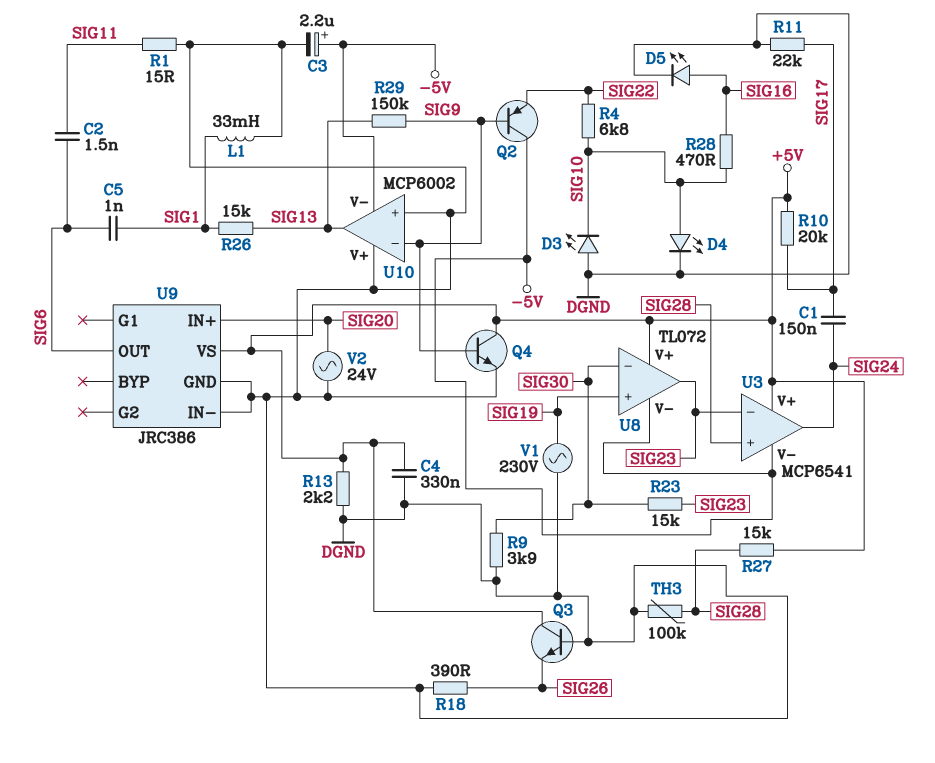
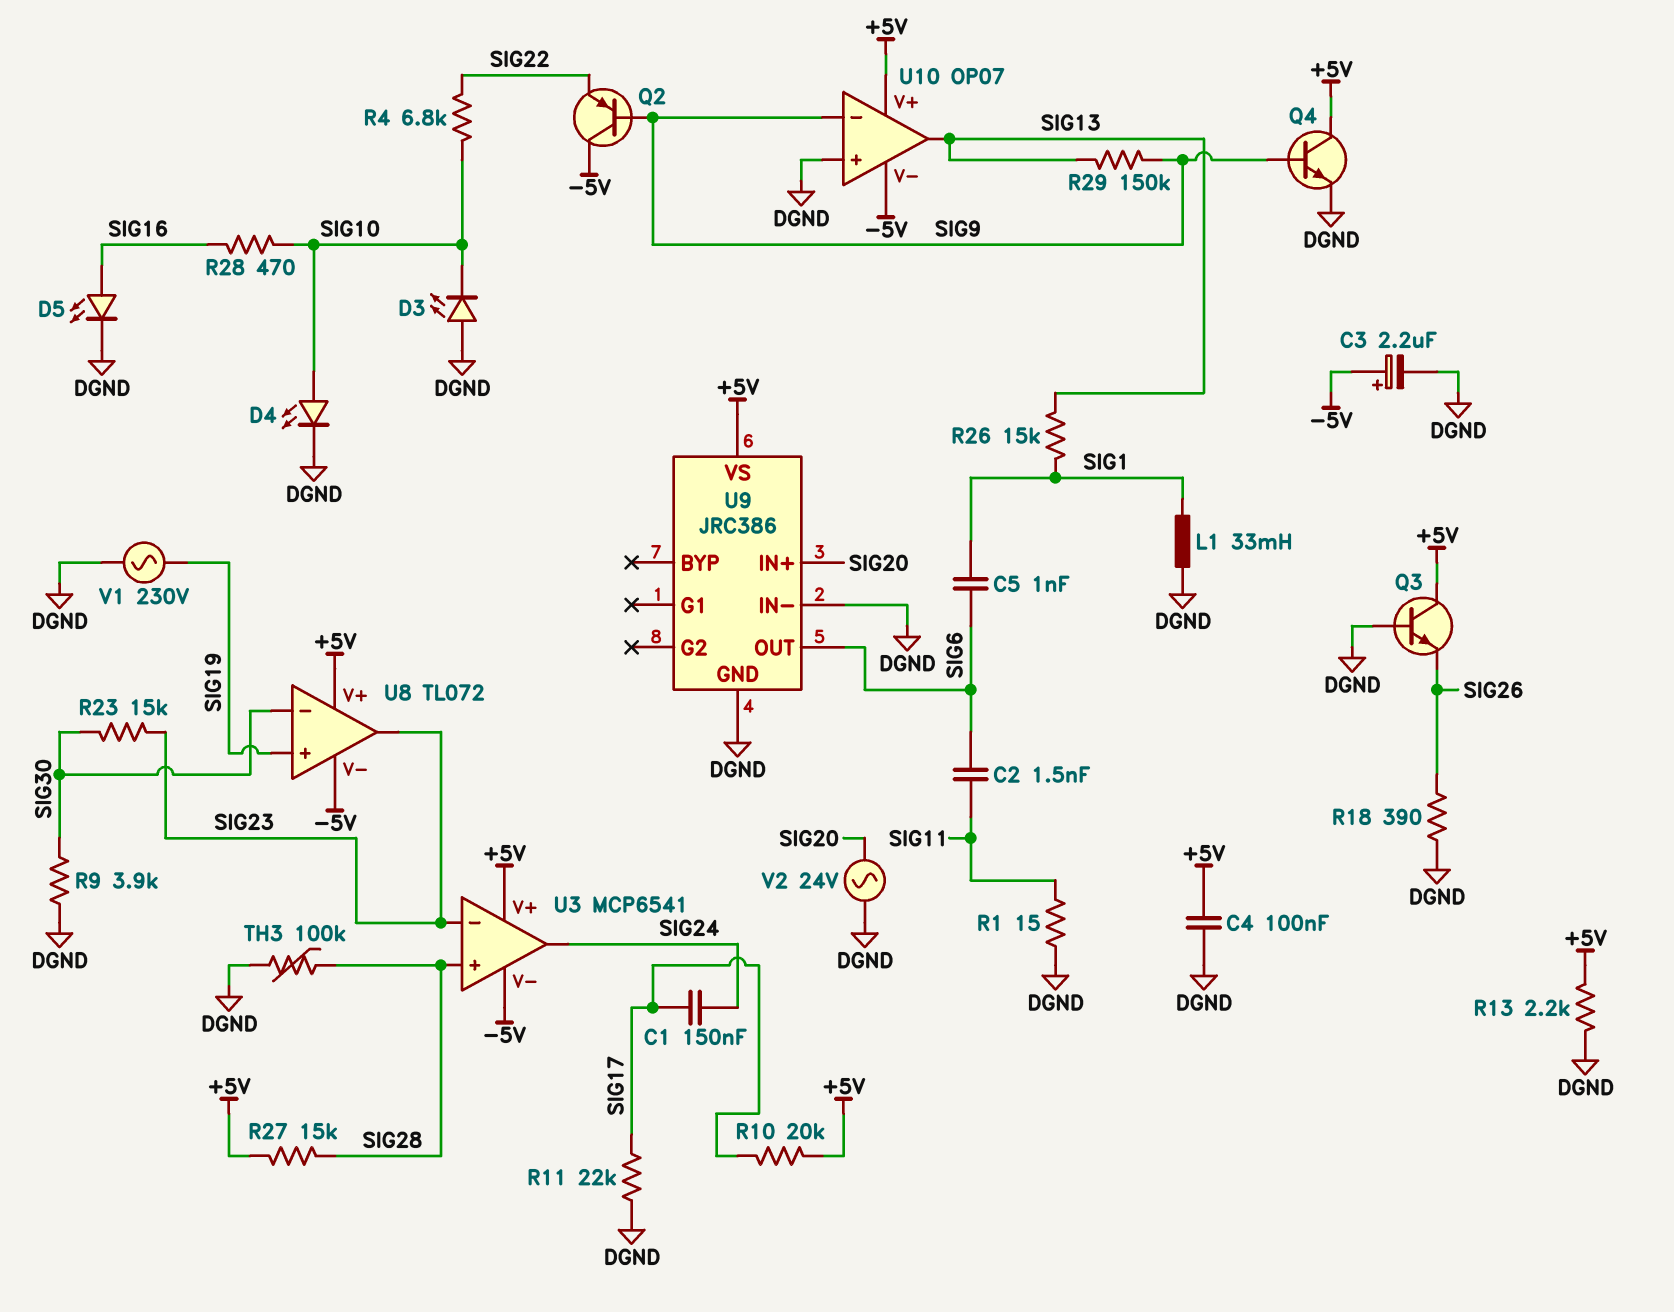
C4: 330nF (+5V, DGND) -> 100nF (+5V, DGND)
U10: MCP6002 -> OP07
U10 pin V+: DGND -> +5V

